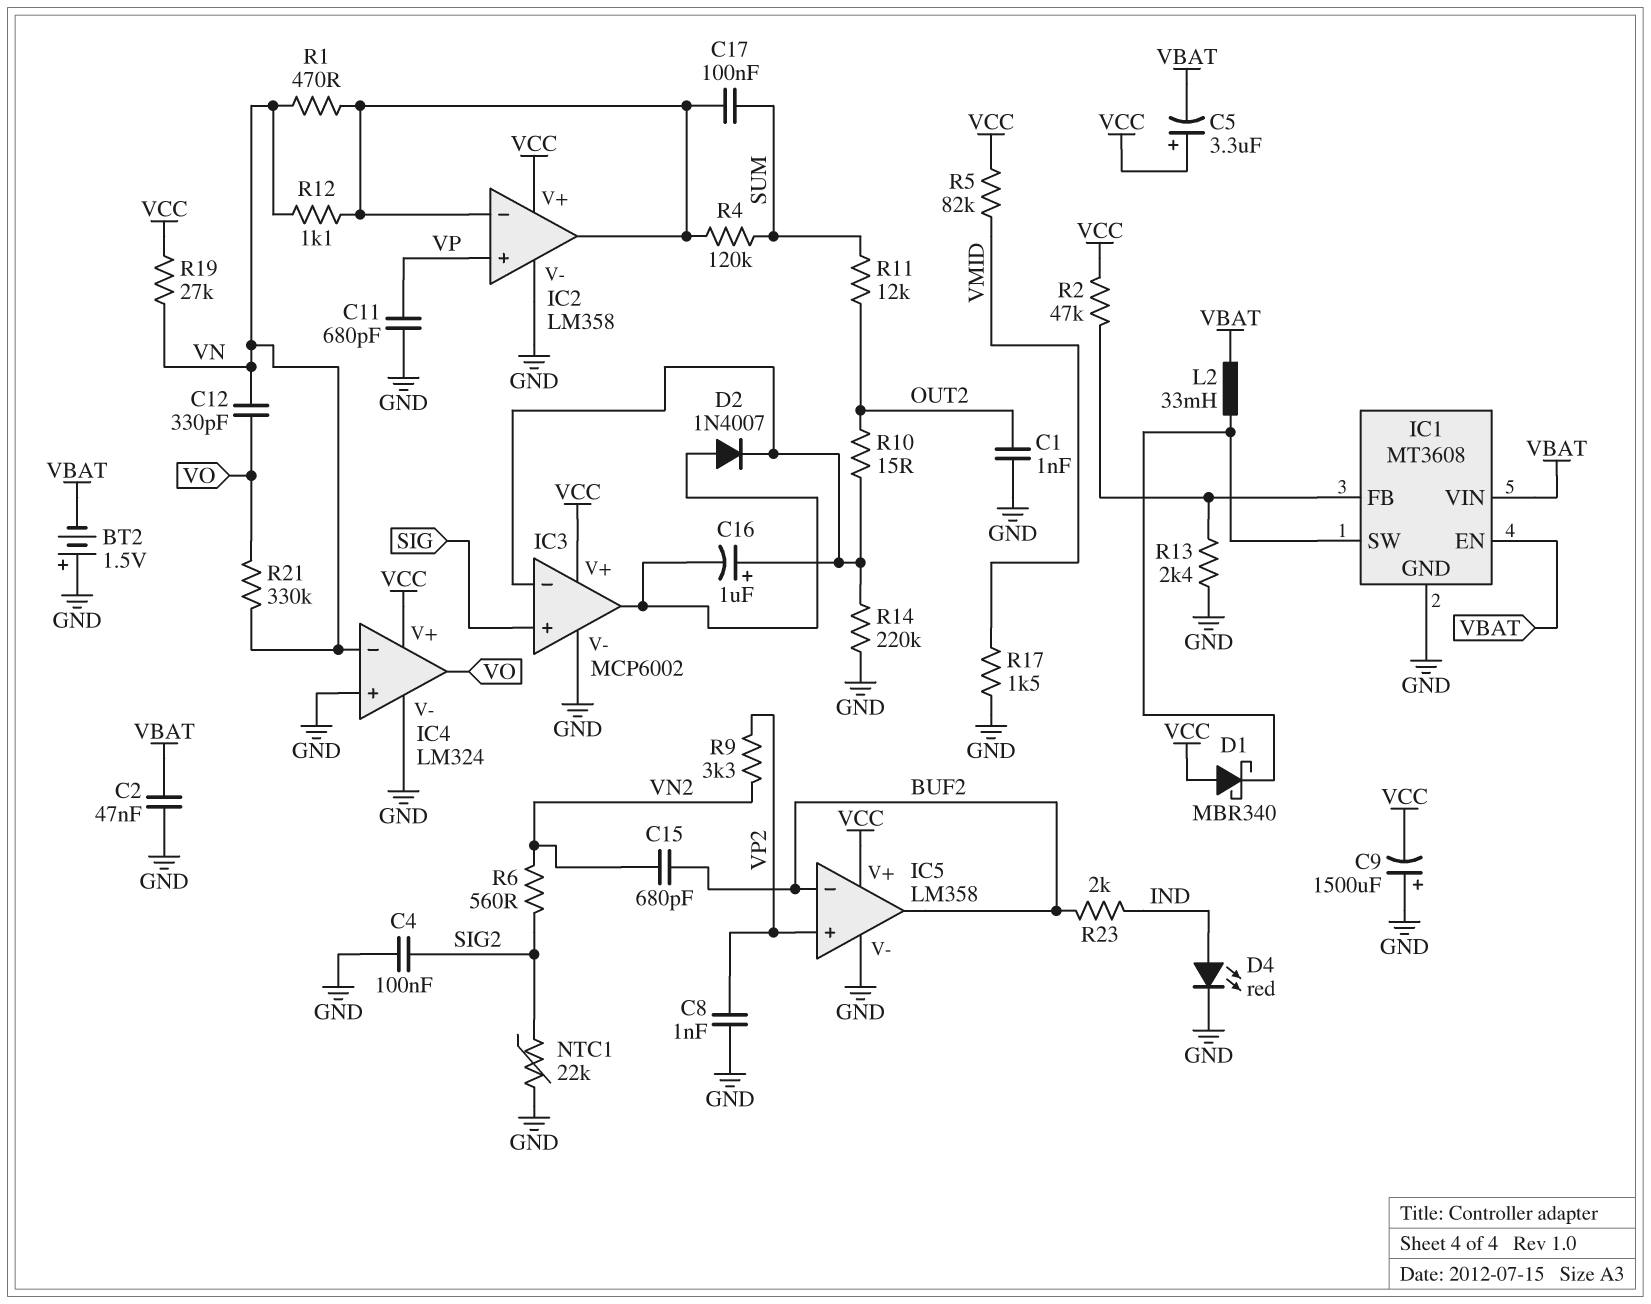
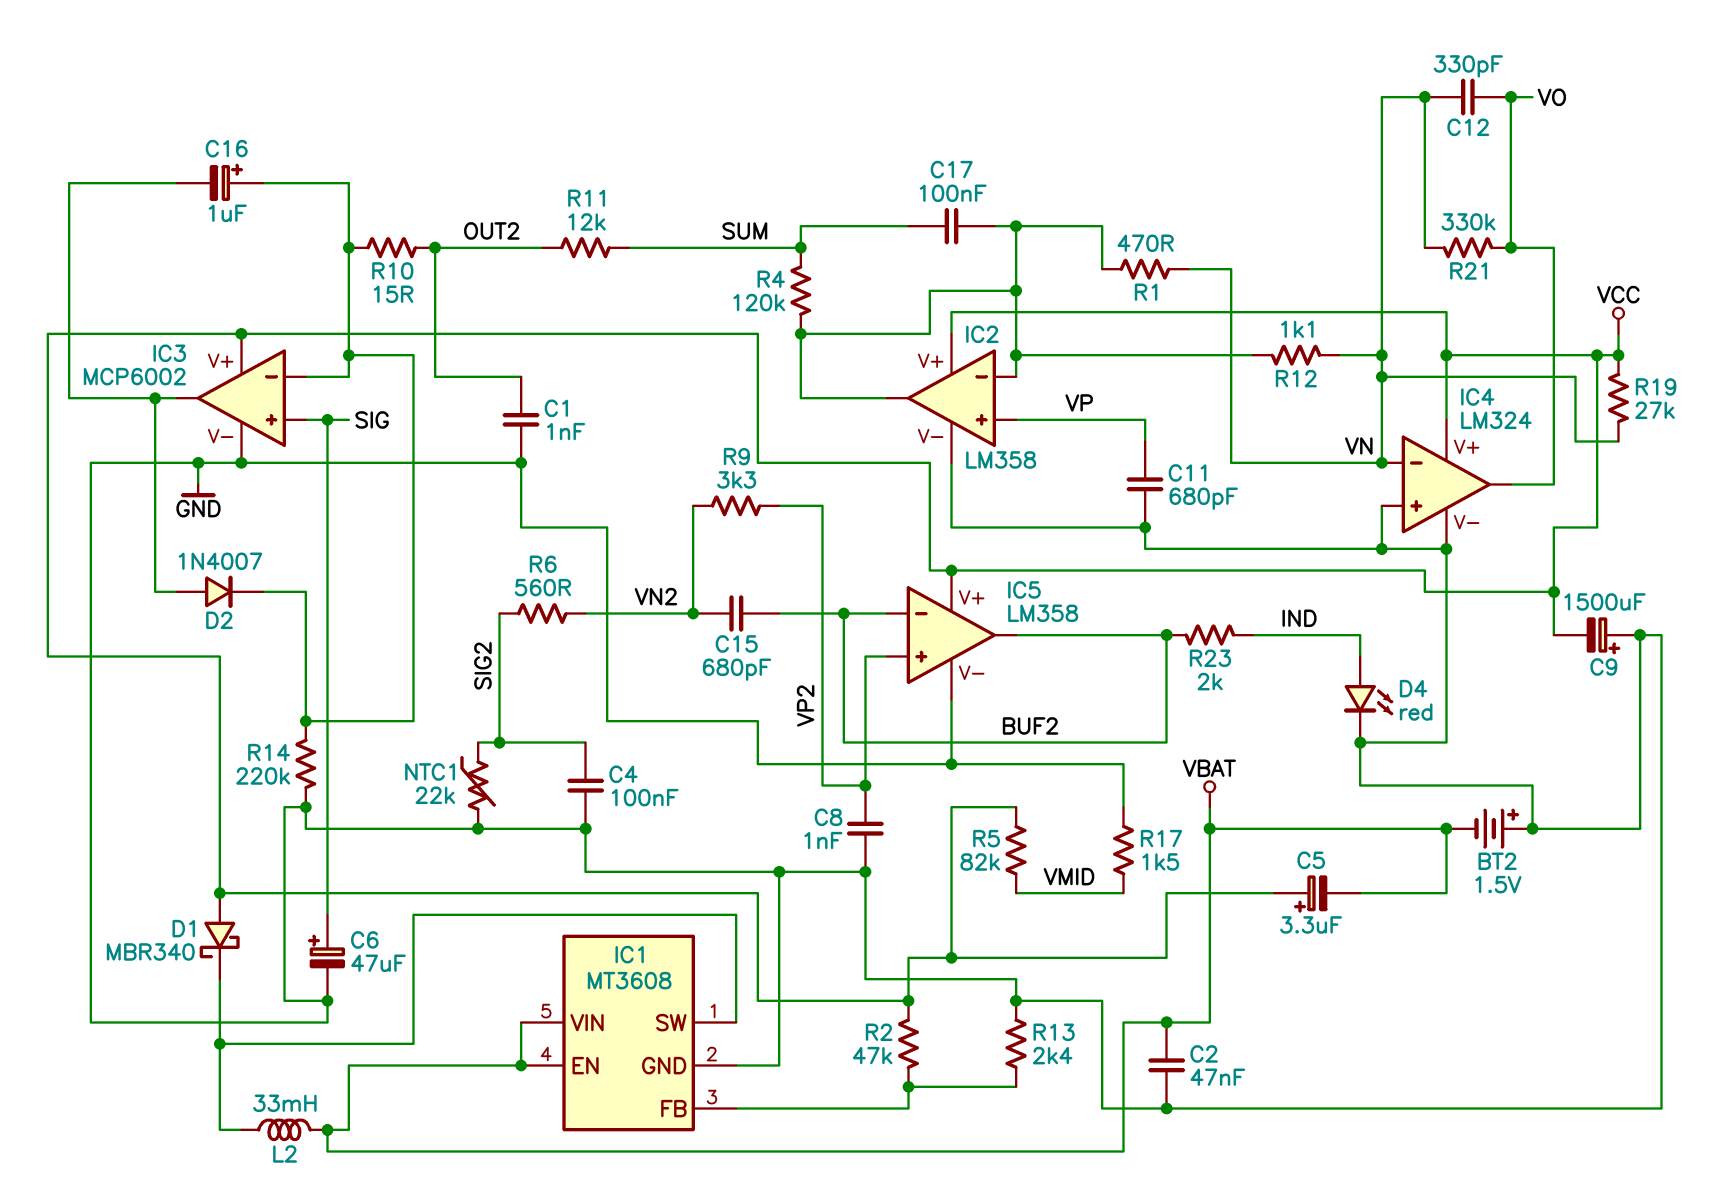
C6: none -> 47uF (plus SIG, minus GND)

